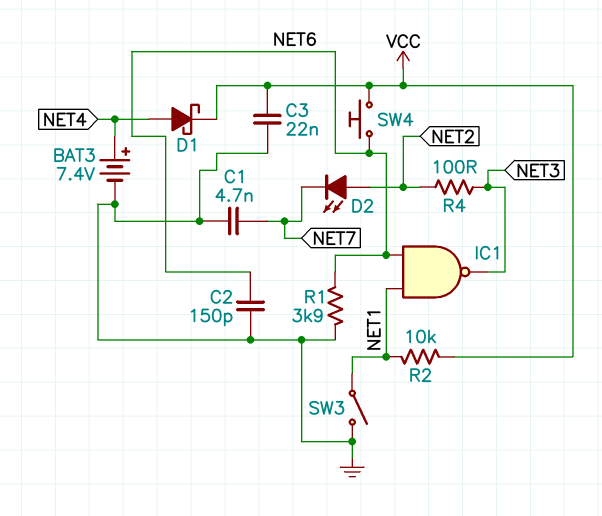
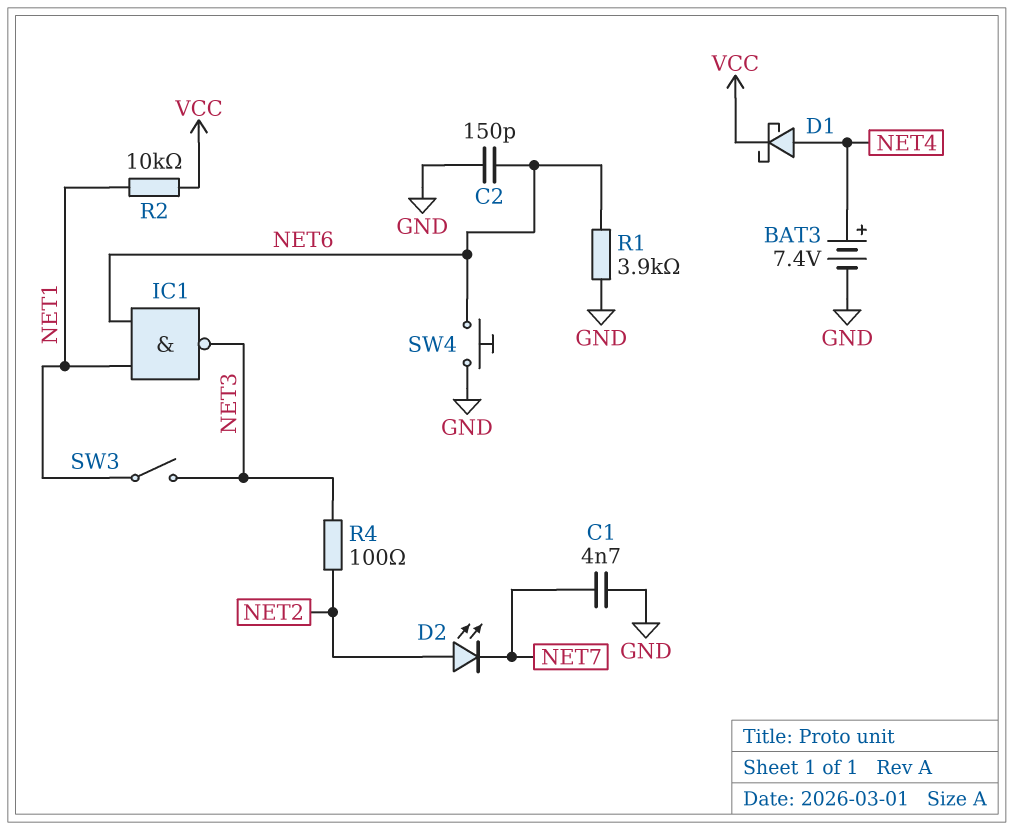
C3: 22nF (GND, VCC) -> none
SW3: switch (GND, NET1) -> switch (NET1, NET3)
SW4: button (NET6, VCC) -> button (GND, NET6)

